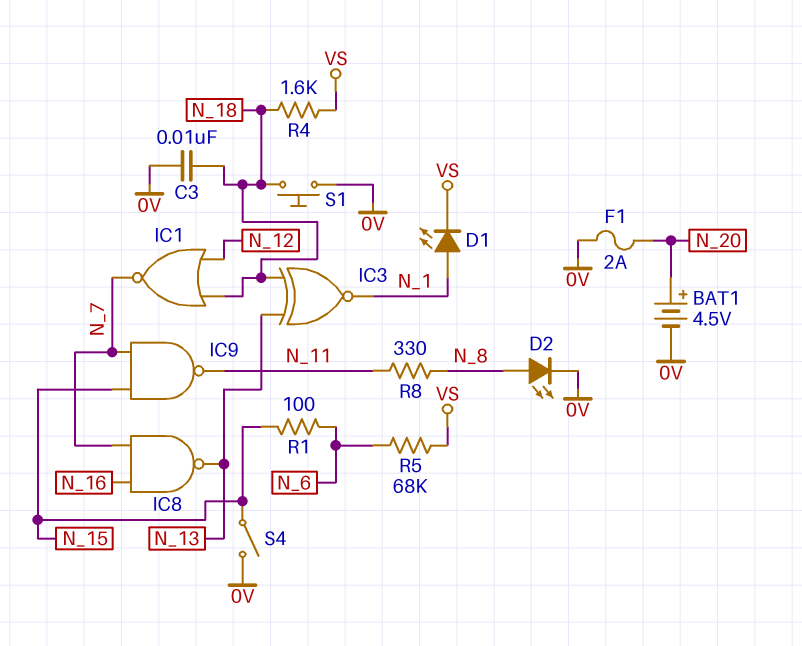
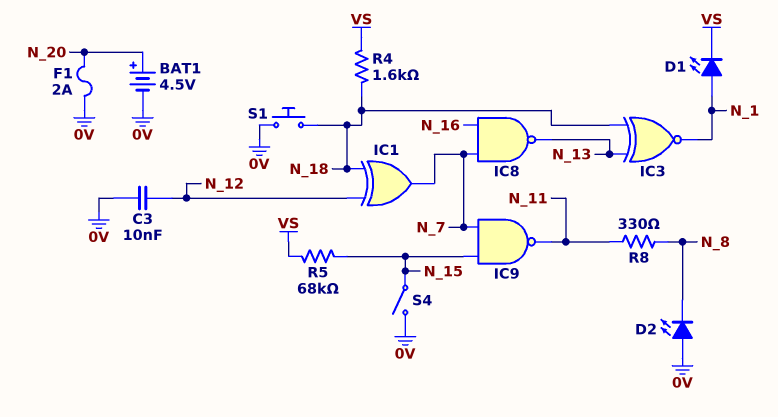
C3: 10nF (0V, N_18) -> 10nF (0V, N_12)
D2: LED (A N_8, K 0V) -> LED (A 0V, K N_8)
IC1: NOR (in N_12, in N_18, out N_7) -> XOR (in N_12, in N_18, out N_7)
R1: 100 (N_6, N_15) -> none
R5: 68k (N_6, VS) -> 68k (N_15, VS)

